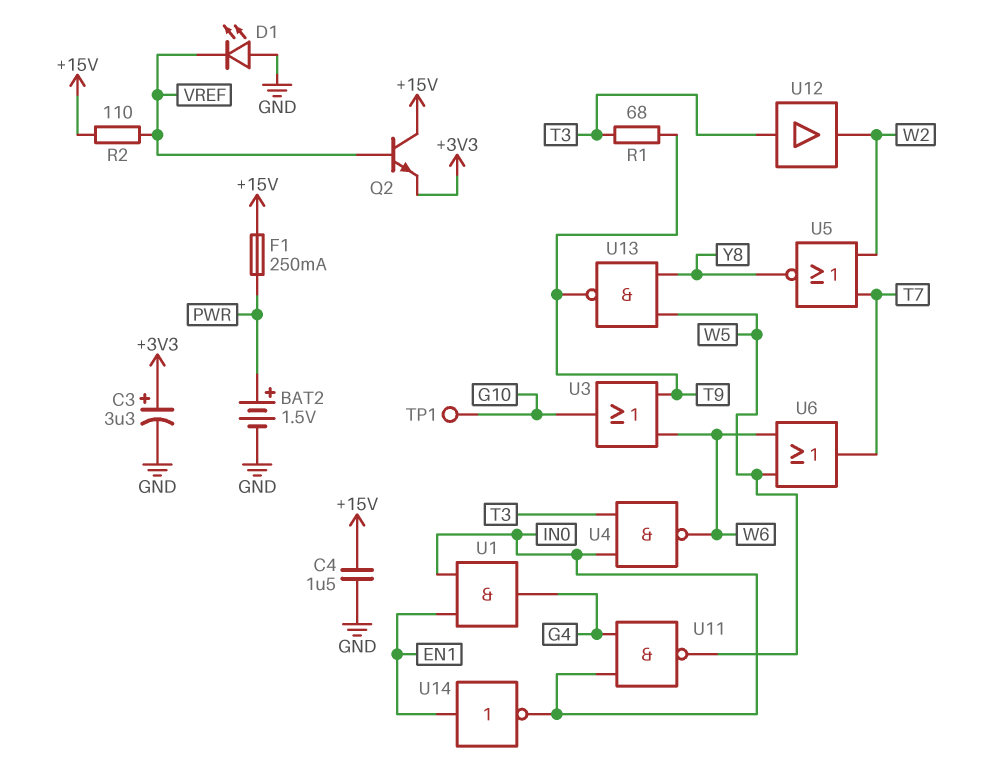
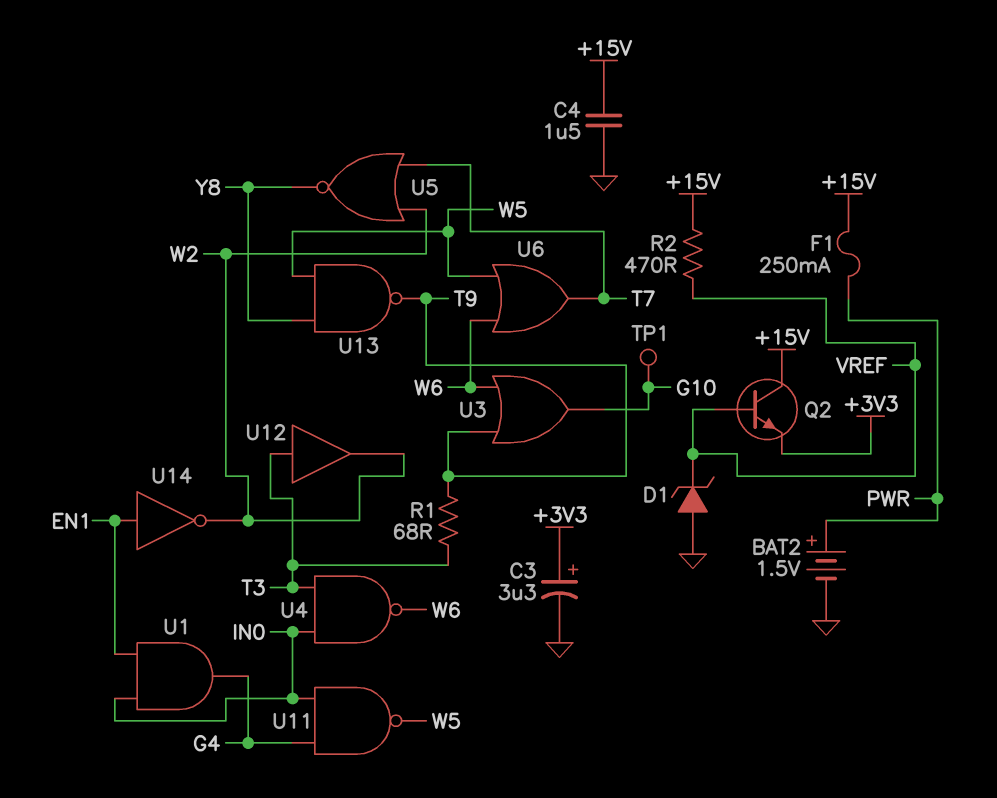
D1: LED (A GND, K VREF) -> zener (A GND, K VREF)
R2: 110 (+15V, VREF) -> 470 (+15V, VREF)
U14: NOT (in EN1, out IN0) -> NOT (in EN1, out W2)

